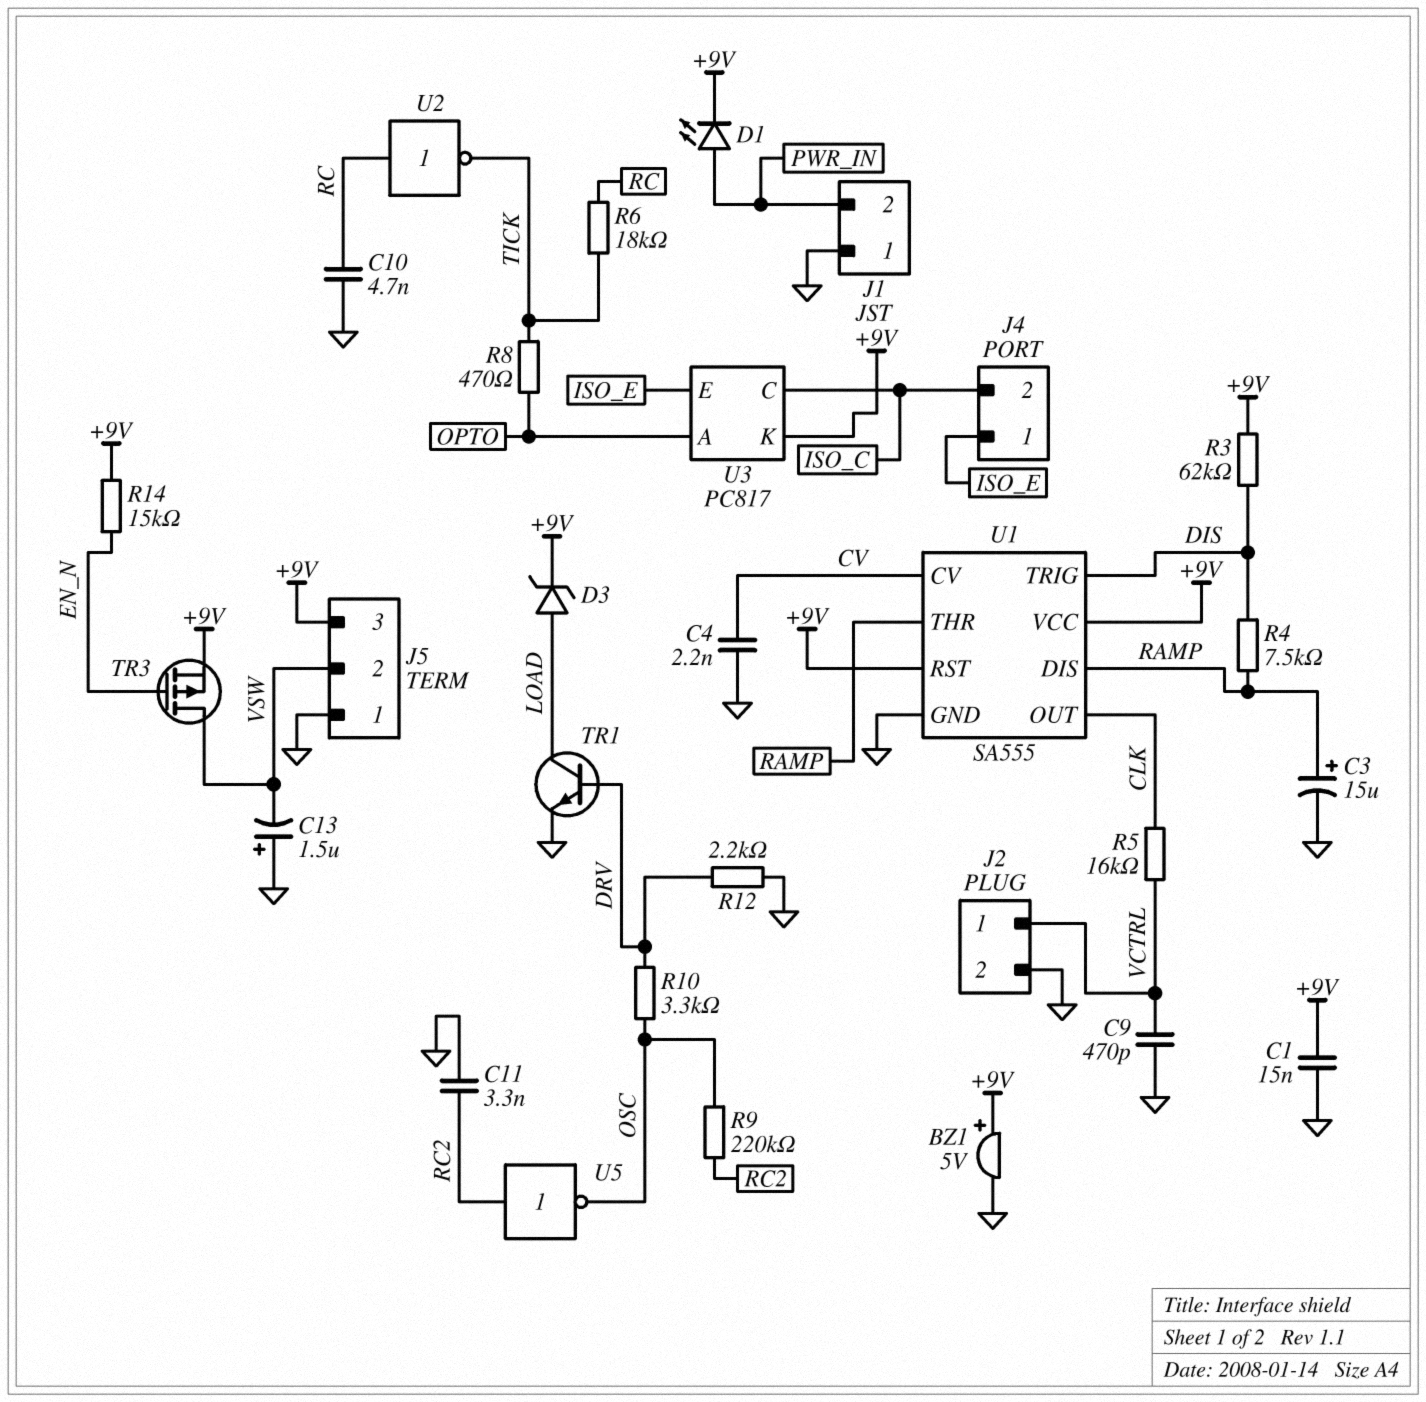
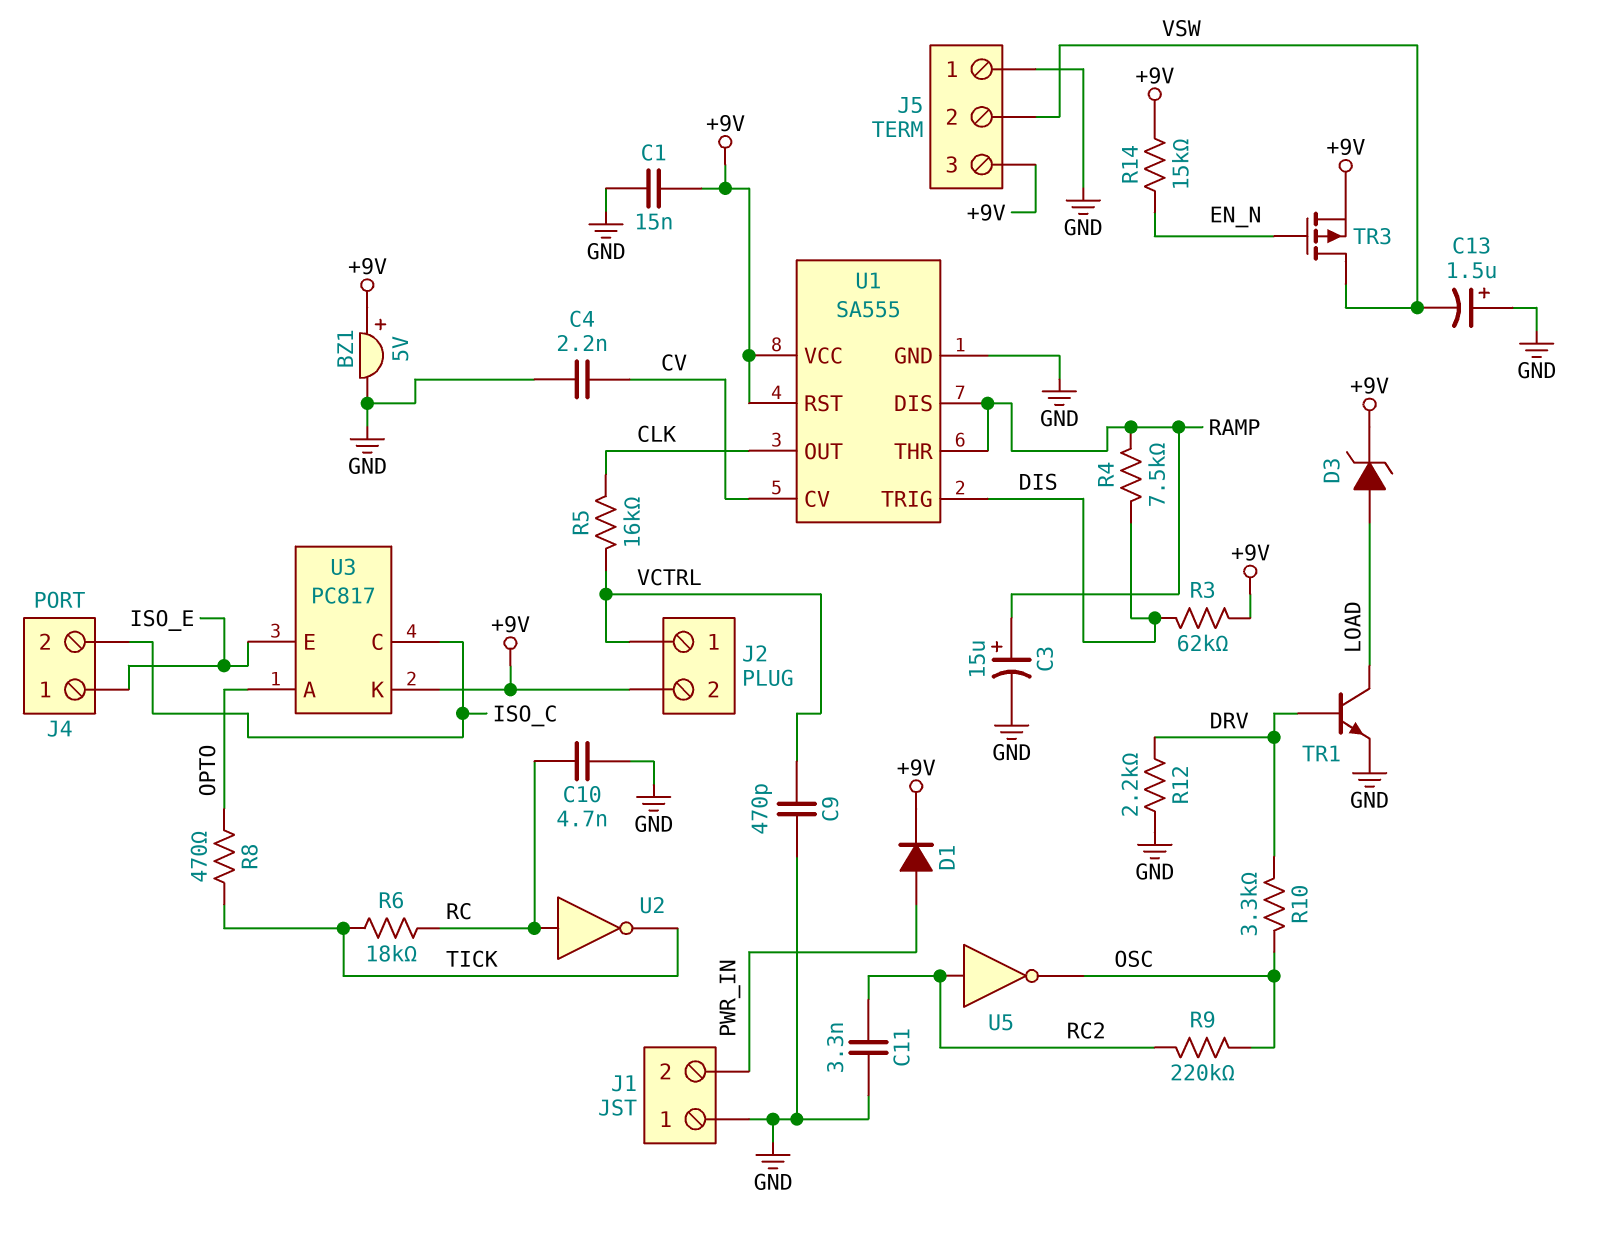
D1: LED (A PWR_IN, K +9V) -> diode (A PWR_IN, K +9V)
J2 pin 2: GND -> +9V

